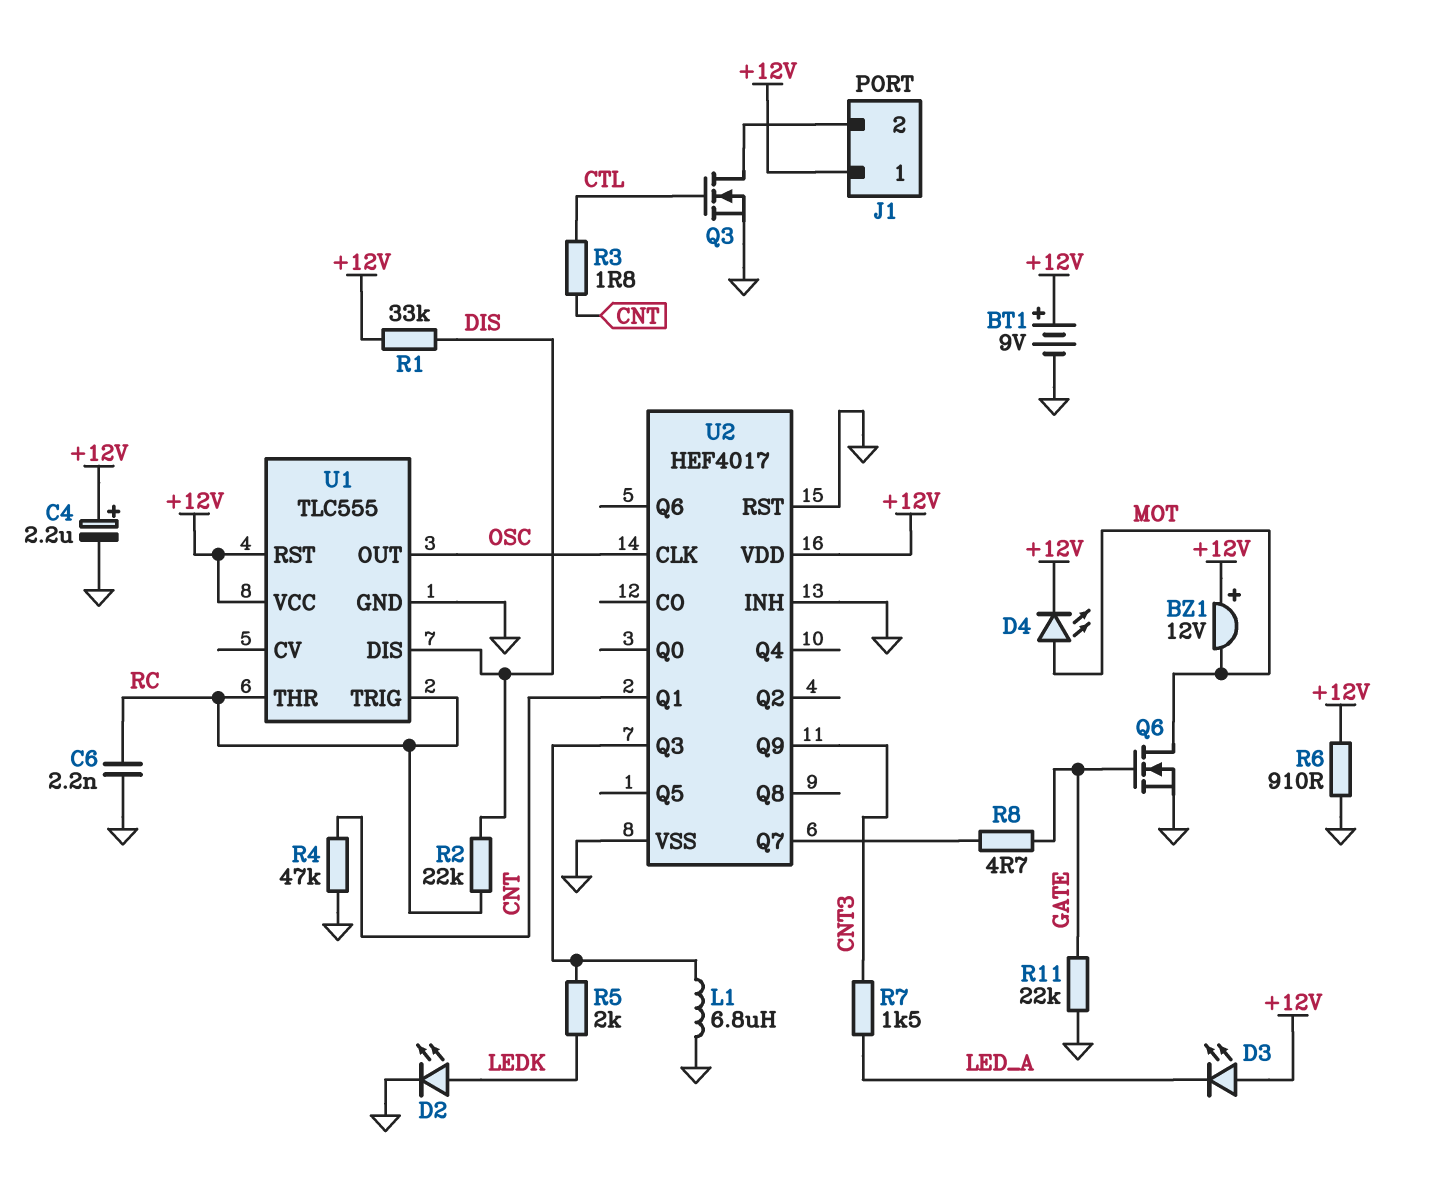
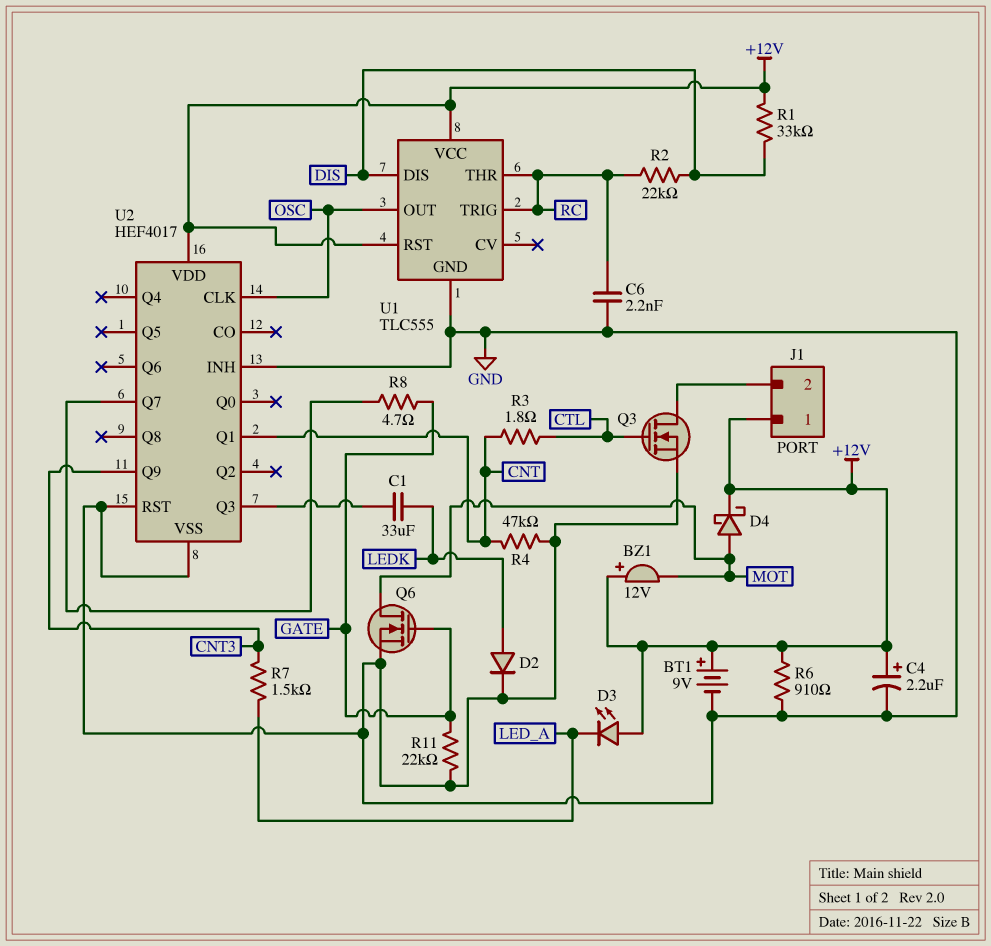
C1: none -> 33uF (LEDK, U2/Q3)
D2: LED (A LEDK, K GND) -> diode (A LEDK, K GND)
D4: LED (A MOT, K +12V) -> schottky (A MOT, K +12V)
L1: 6.8uH (GND, U2/Q3) -> none
R5: 2k (LEDK, U2/Q3) -> none

